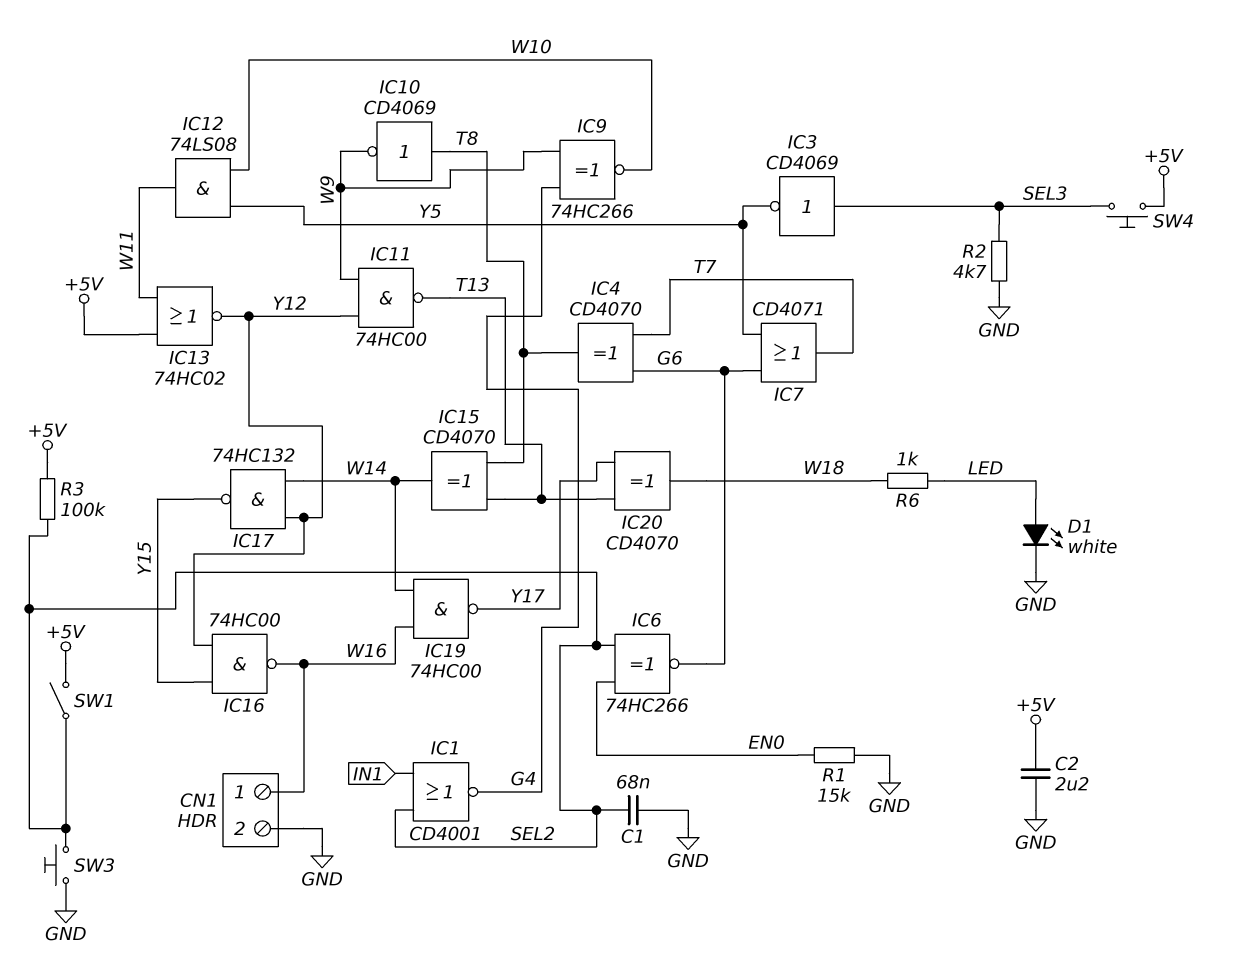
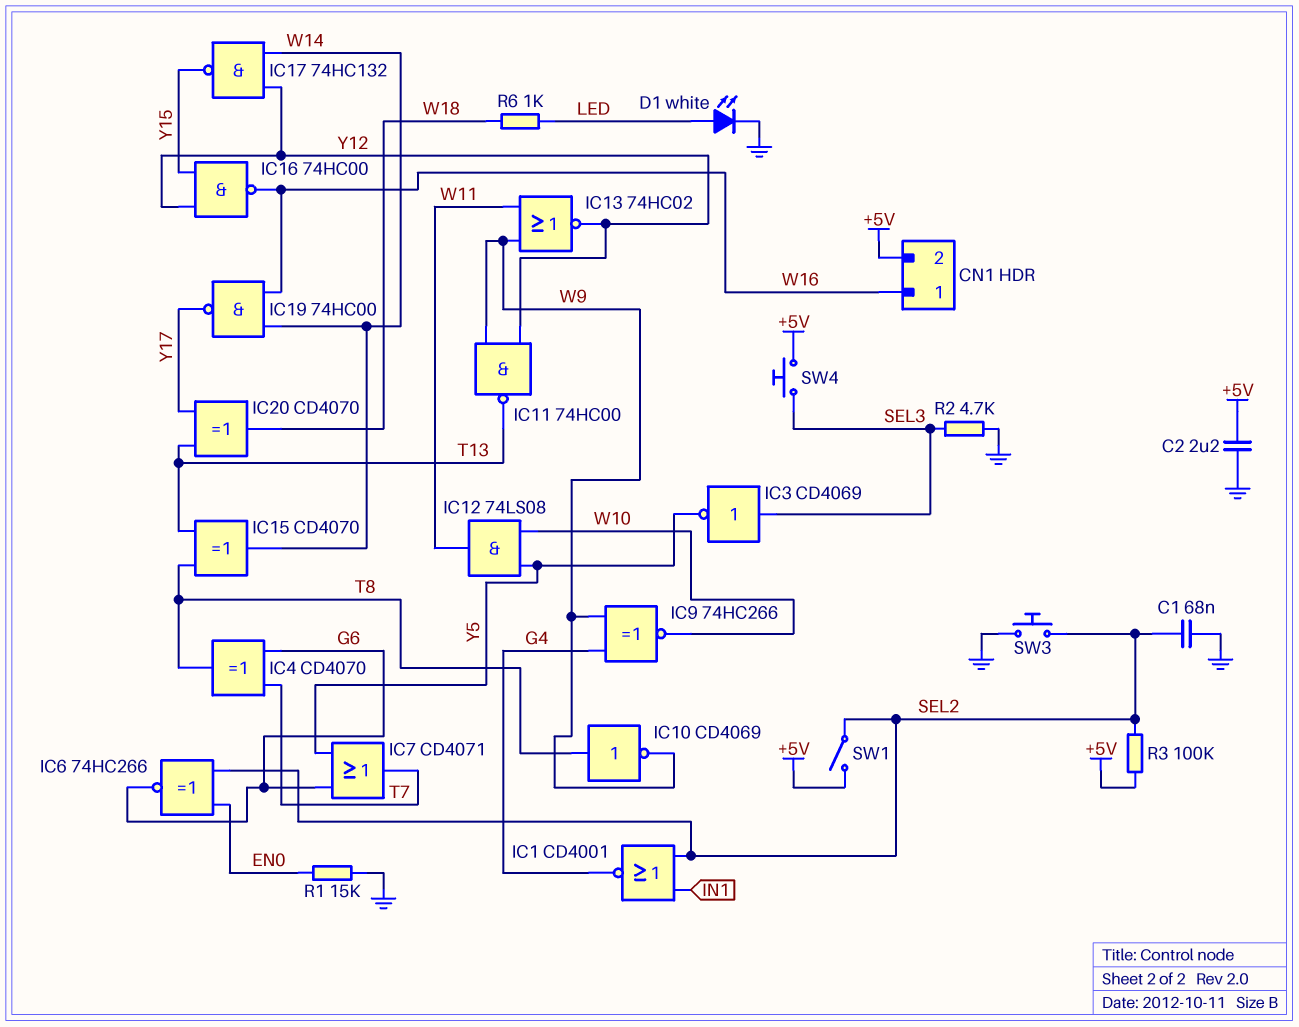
CN1 pin 2: GND -> +5V
IC13: NOR 74HC02 (in +5V, in W11, out Y12) -> NOR 74HC02 (in W9, in W11, out Y12)

